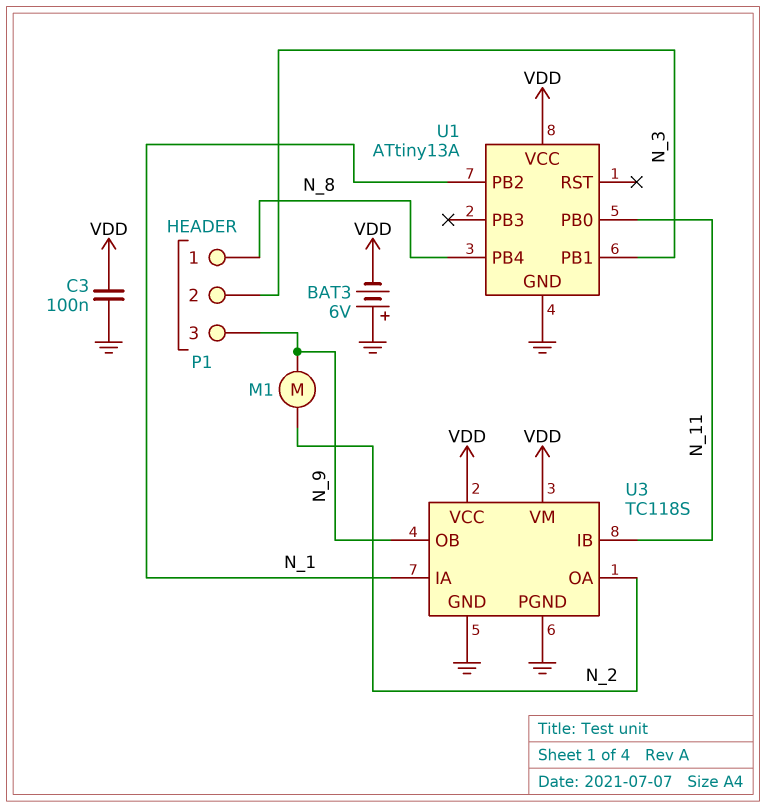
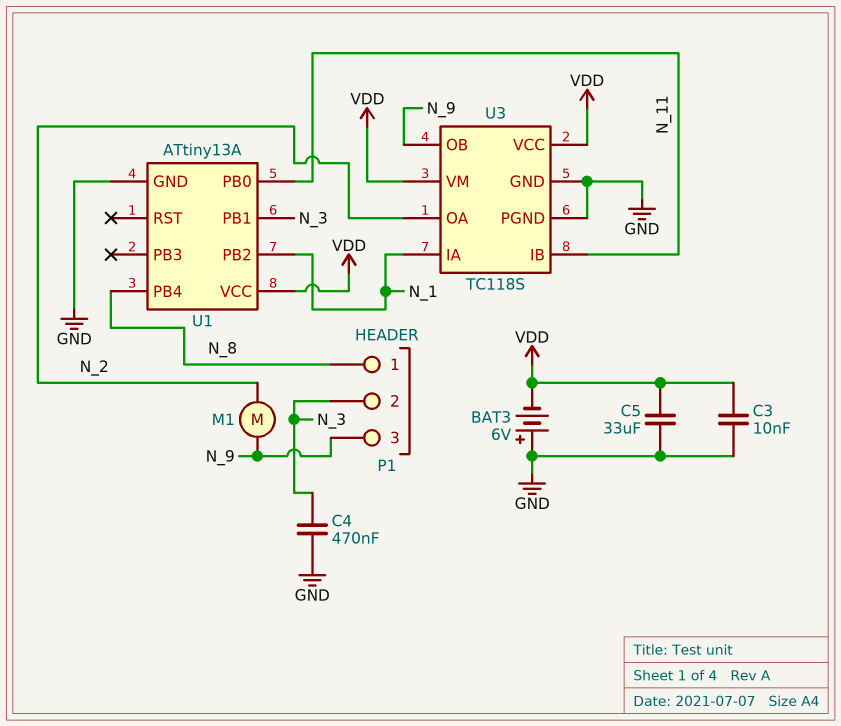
C3: 100nF (GND, VDD) -> 10nF (GND, VDD)
C4: none -> 470nF (GND, N_3)
C5: none -> 33uF (GND, VDD)

